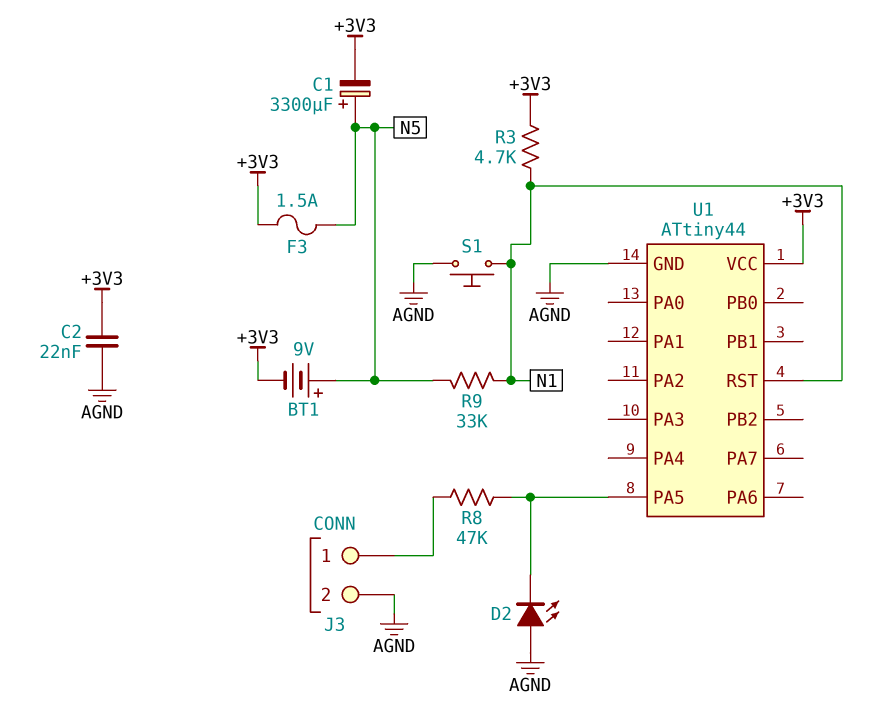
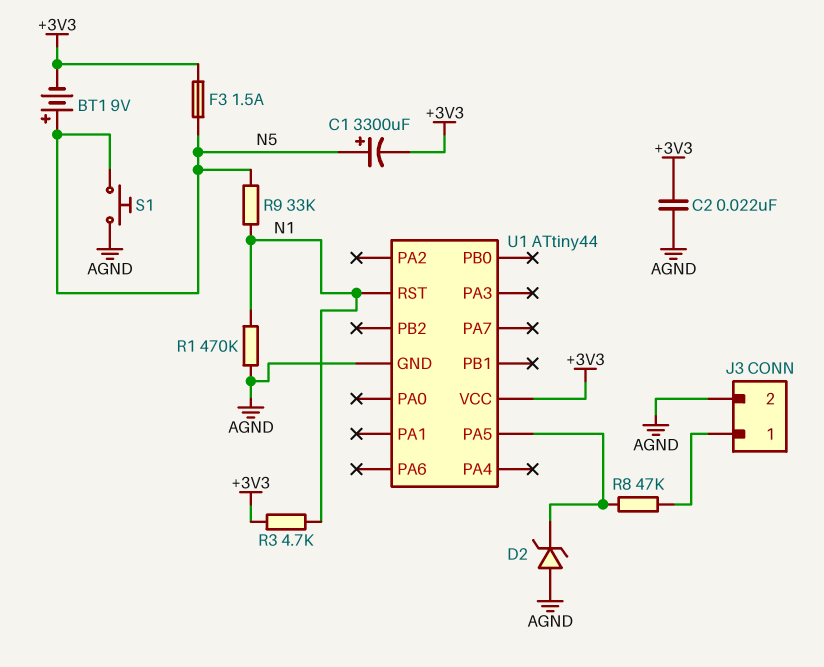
D2: LED (A AGND, K U1/PA5) -> zener (A AGND, K U1/PA5)
R1: none -> 470k (AGND, N1)
S1: button (AGND, N1) -> button (AGND, N5)

